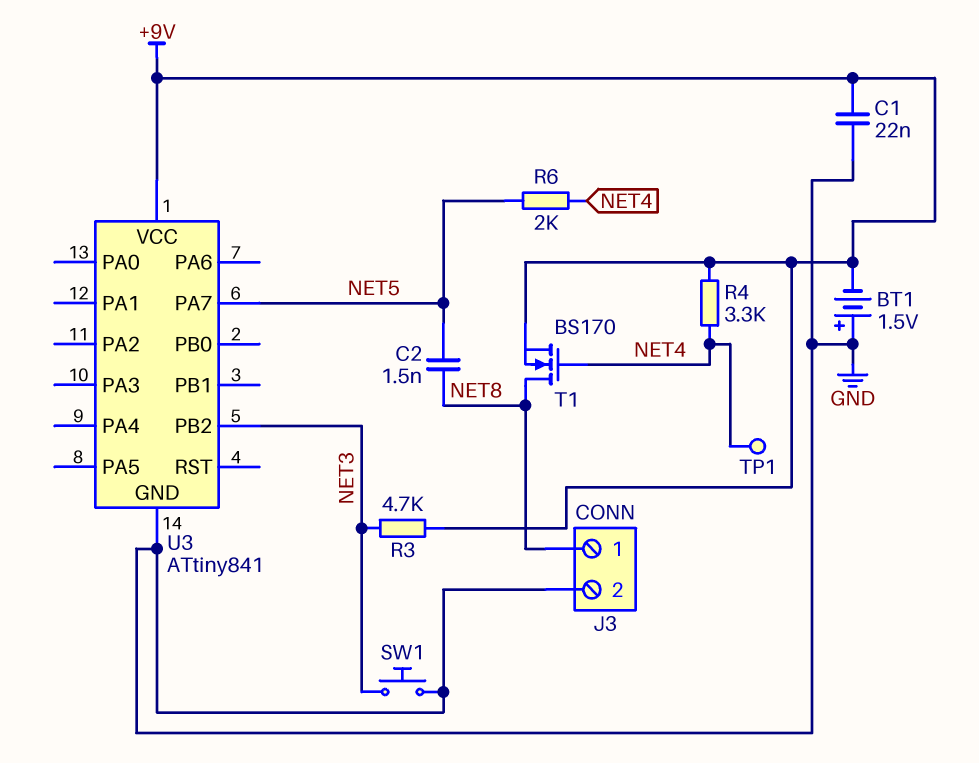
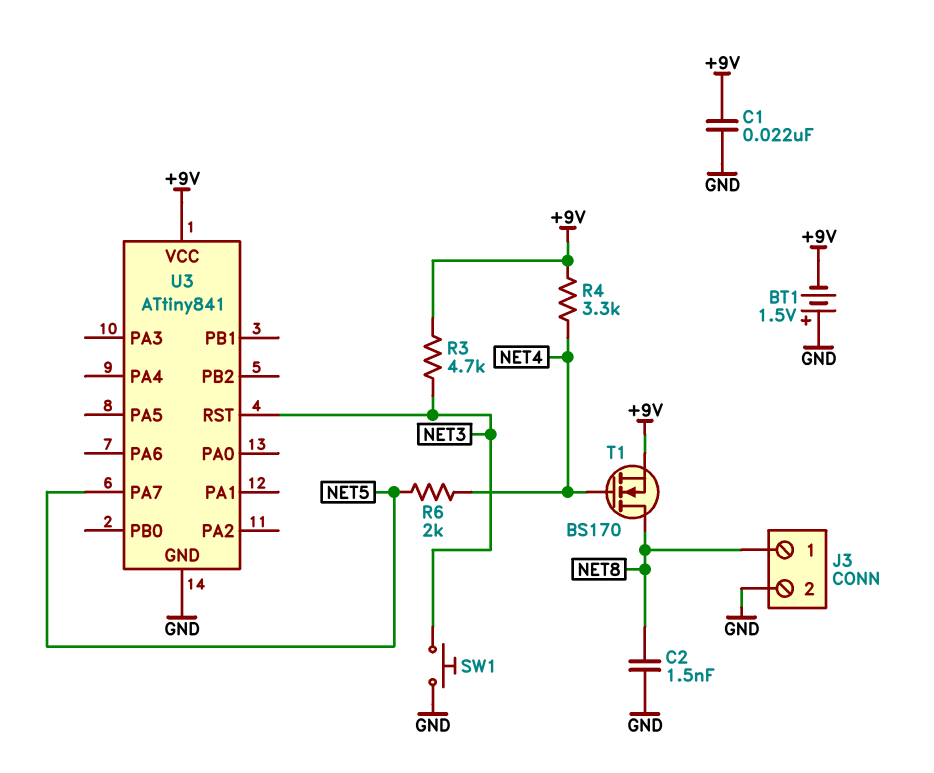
C2: 1.5nF (NET5, NET8) -> 1.5nF (GND, NET8)
TP1: test point (NET4) -> none
U3 pin PB2: NET3 -> none
U3 pin RST: none -> NET3

